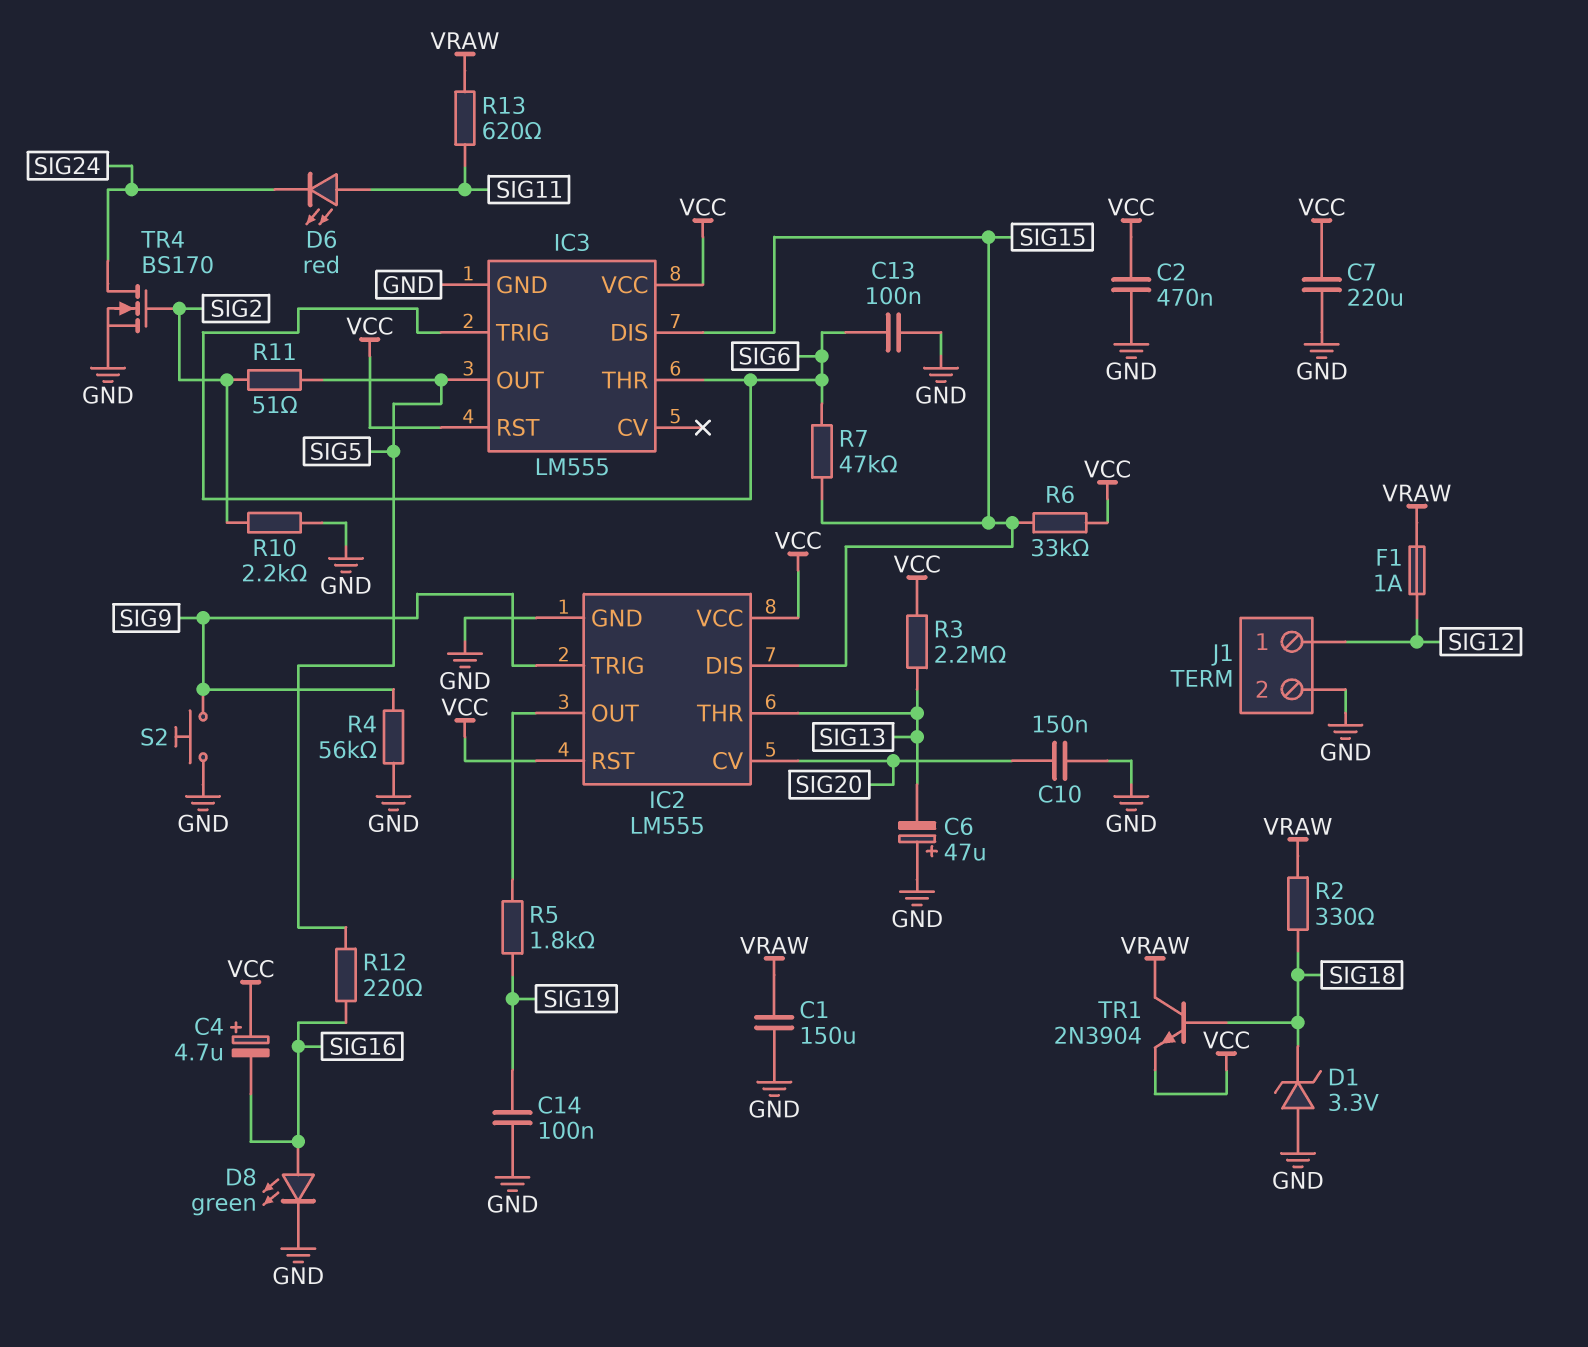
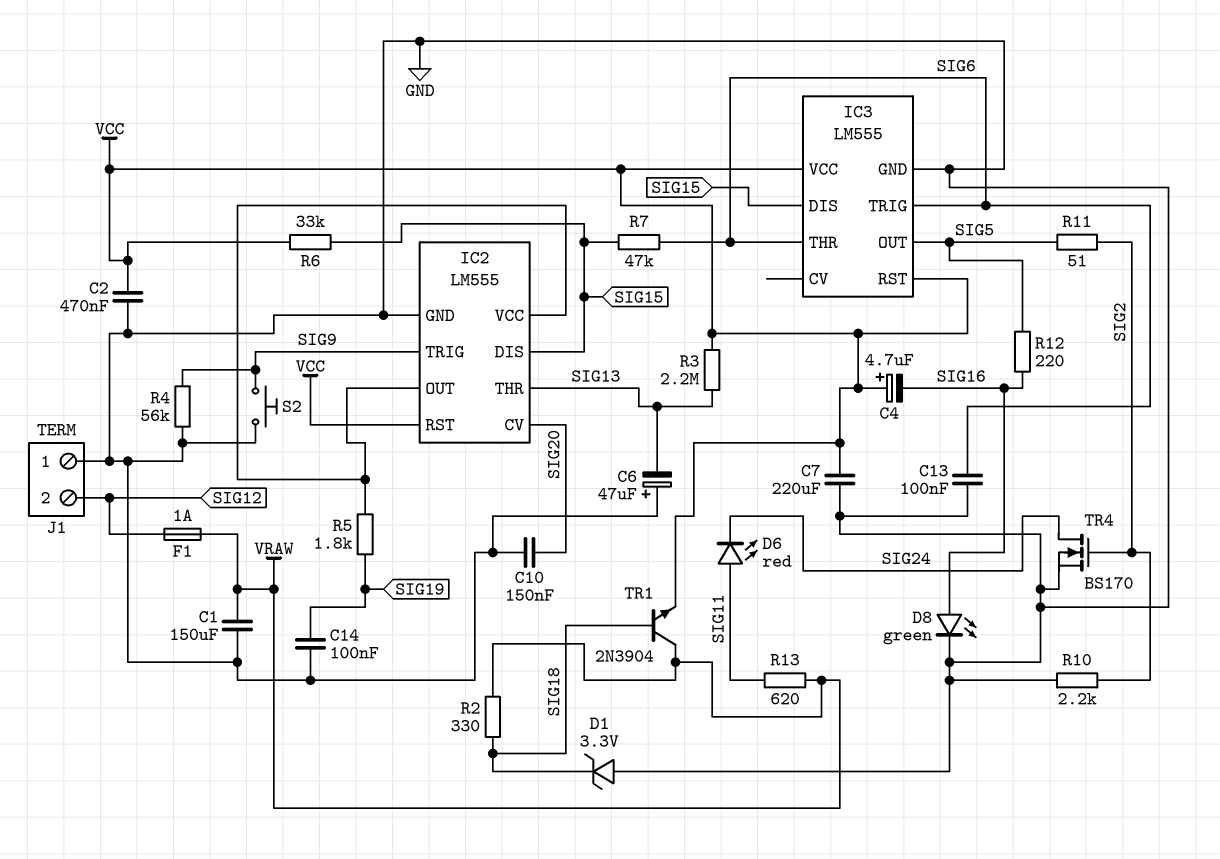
IC2 pin VCC: VCC -> IC2/OUT
J1 pin 1: SIG12 -> GND
J1 pin 2: GND -> SIG12

